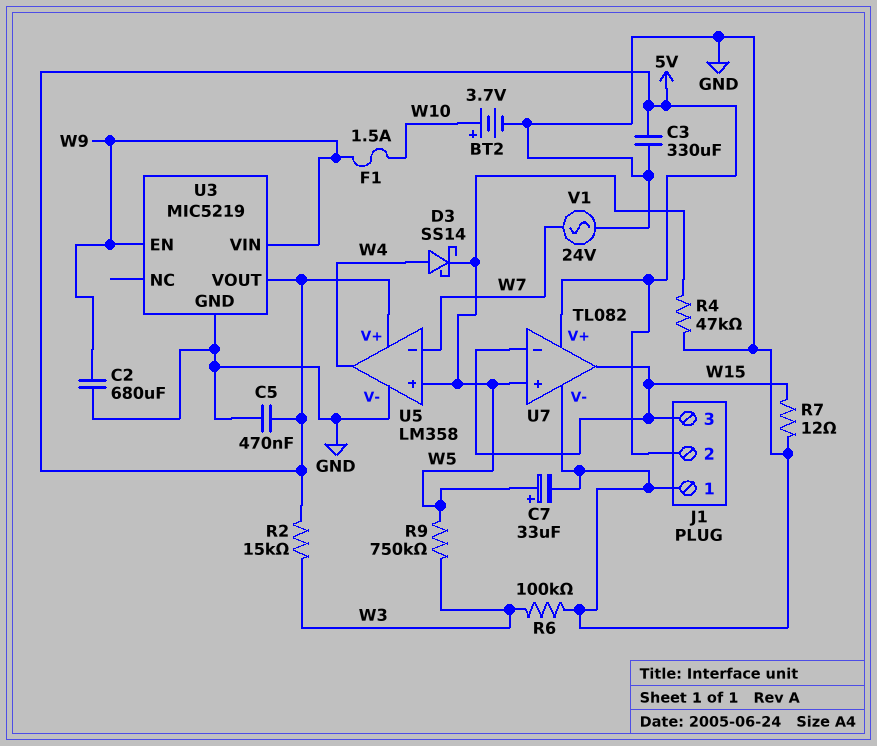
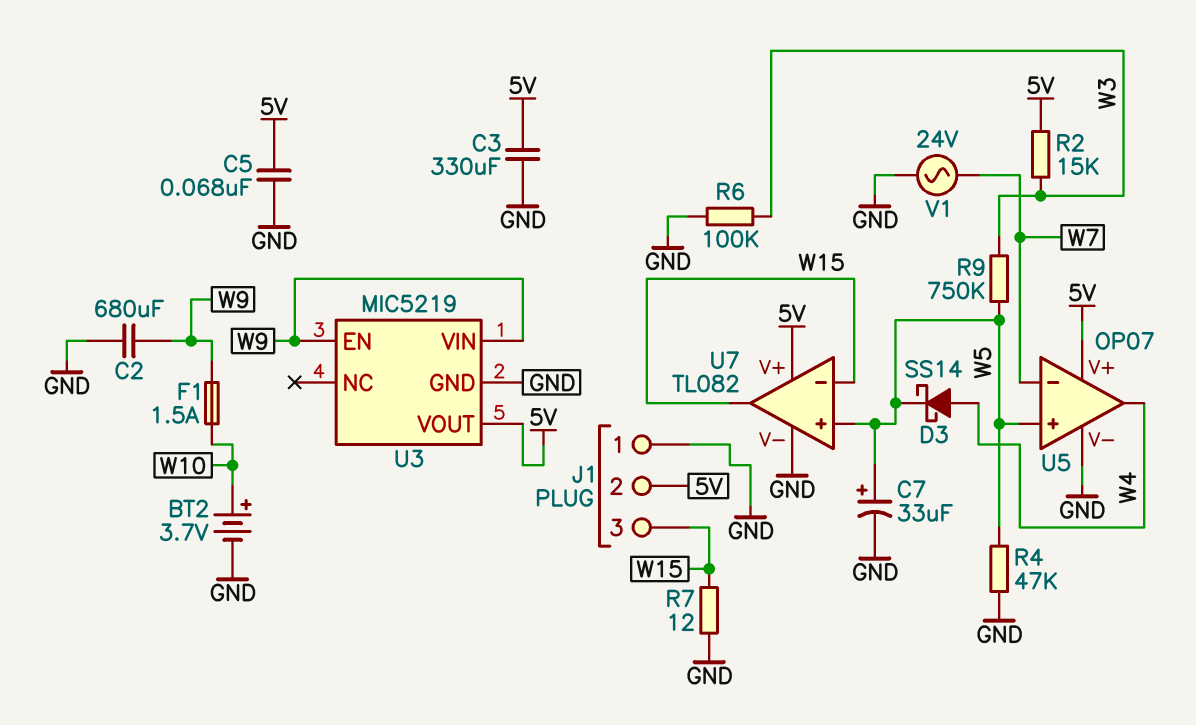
C5: 470nF (5V, GND) -> 68nF (5V, GND)
U5: LM358 -> OP07

